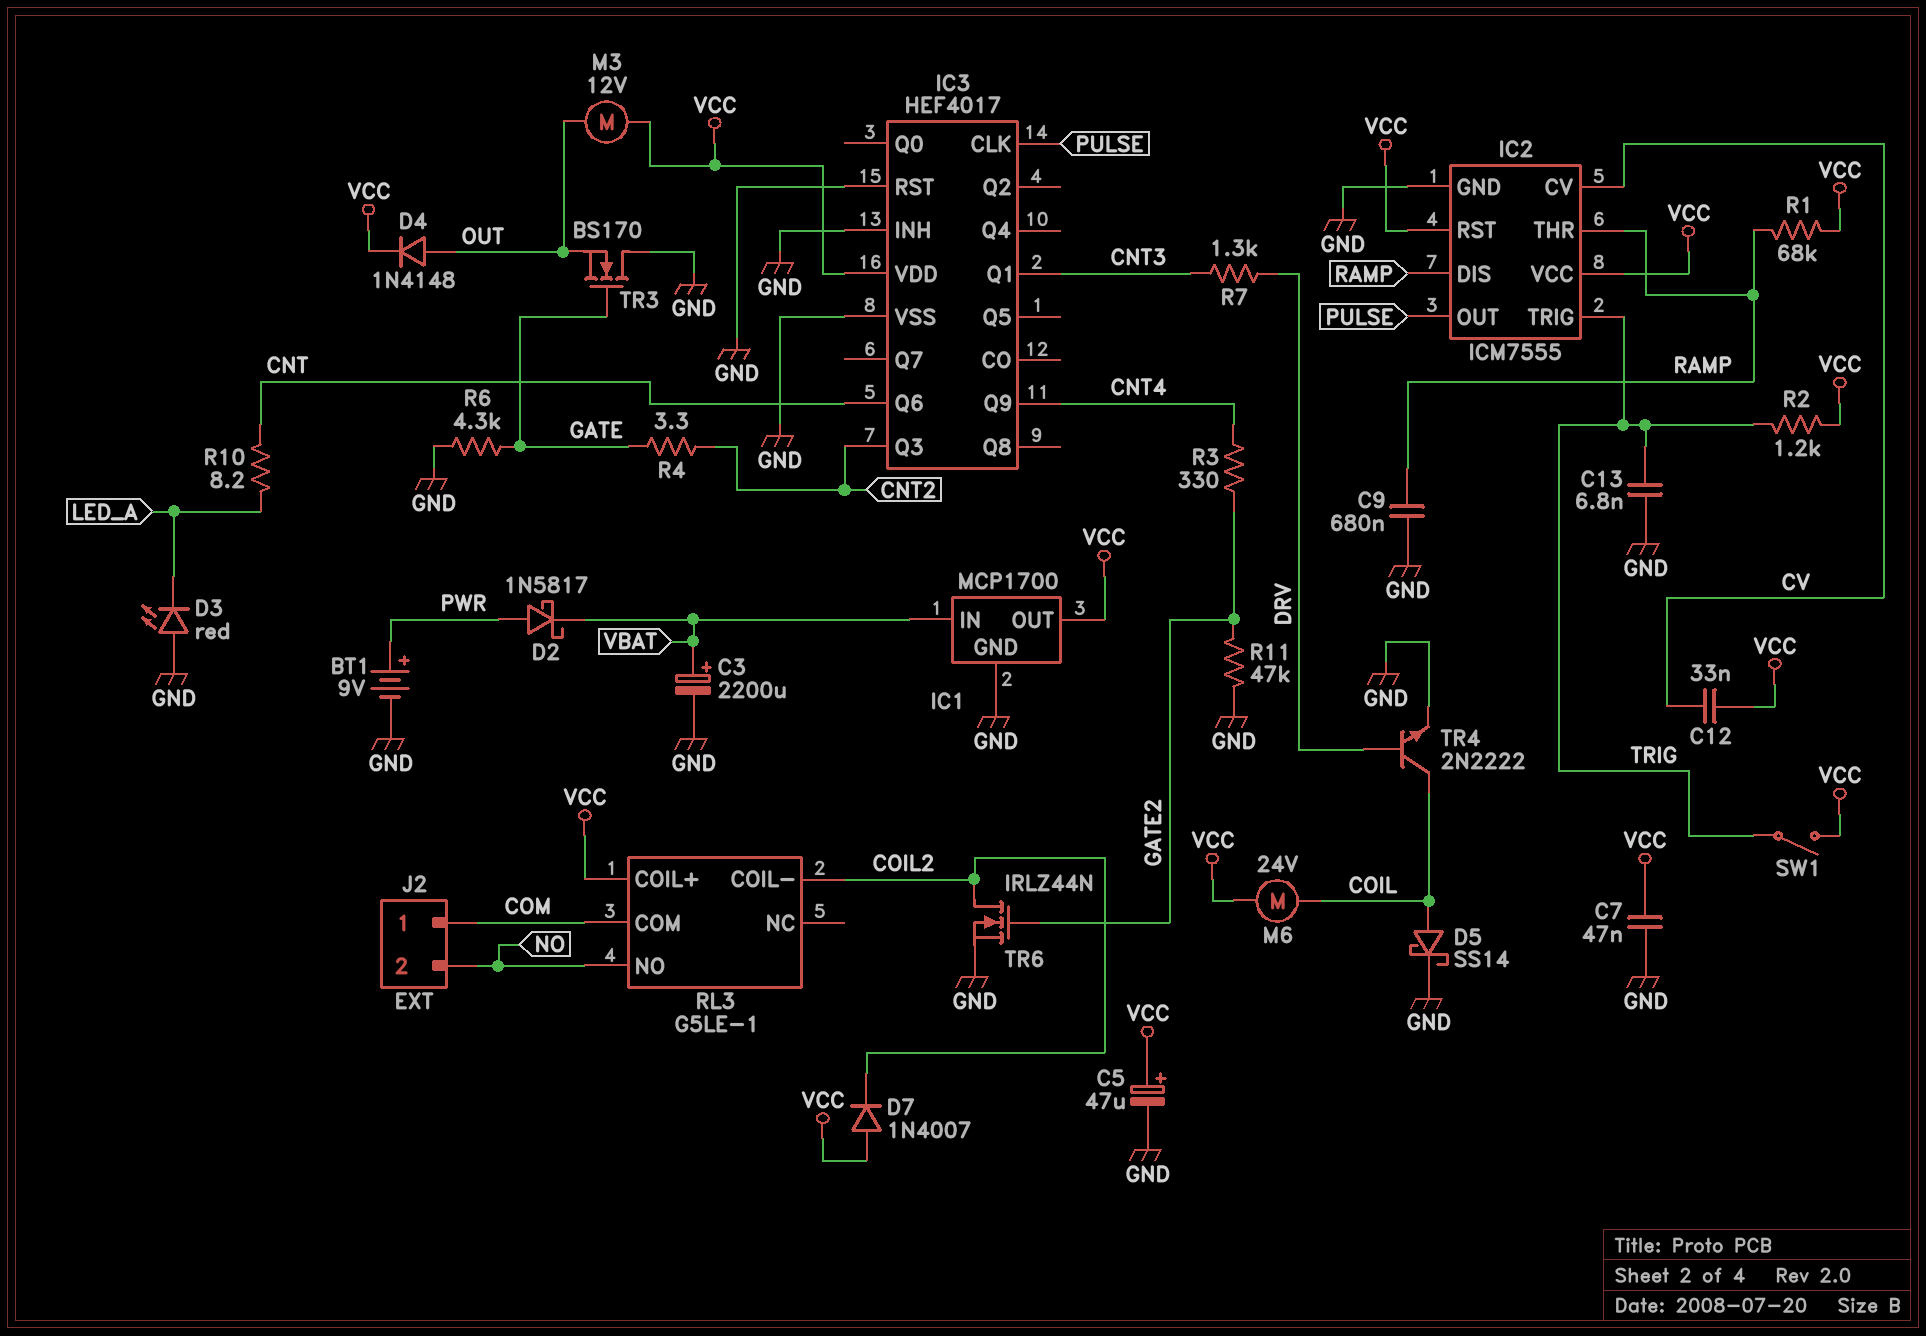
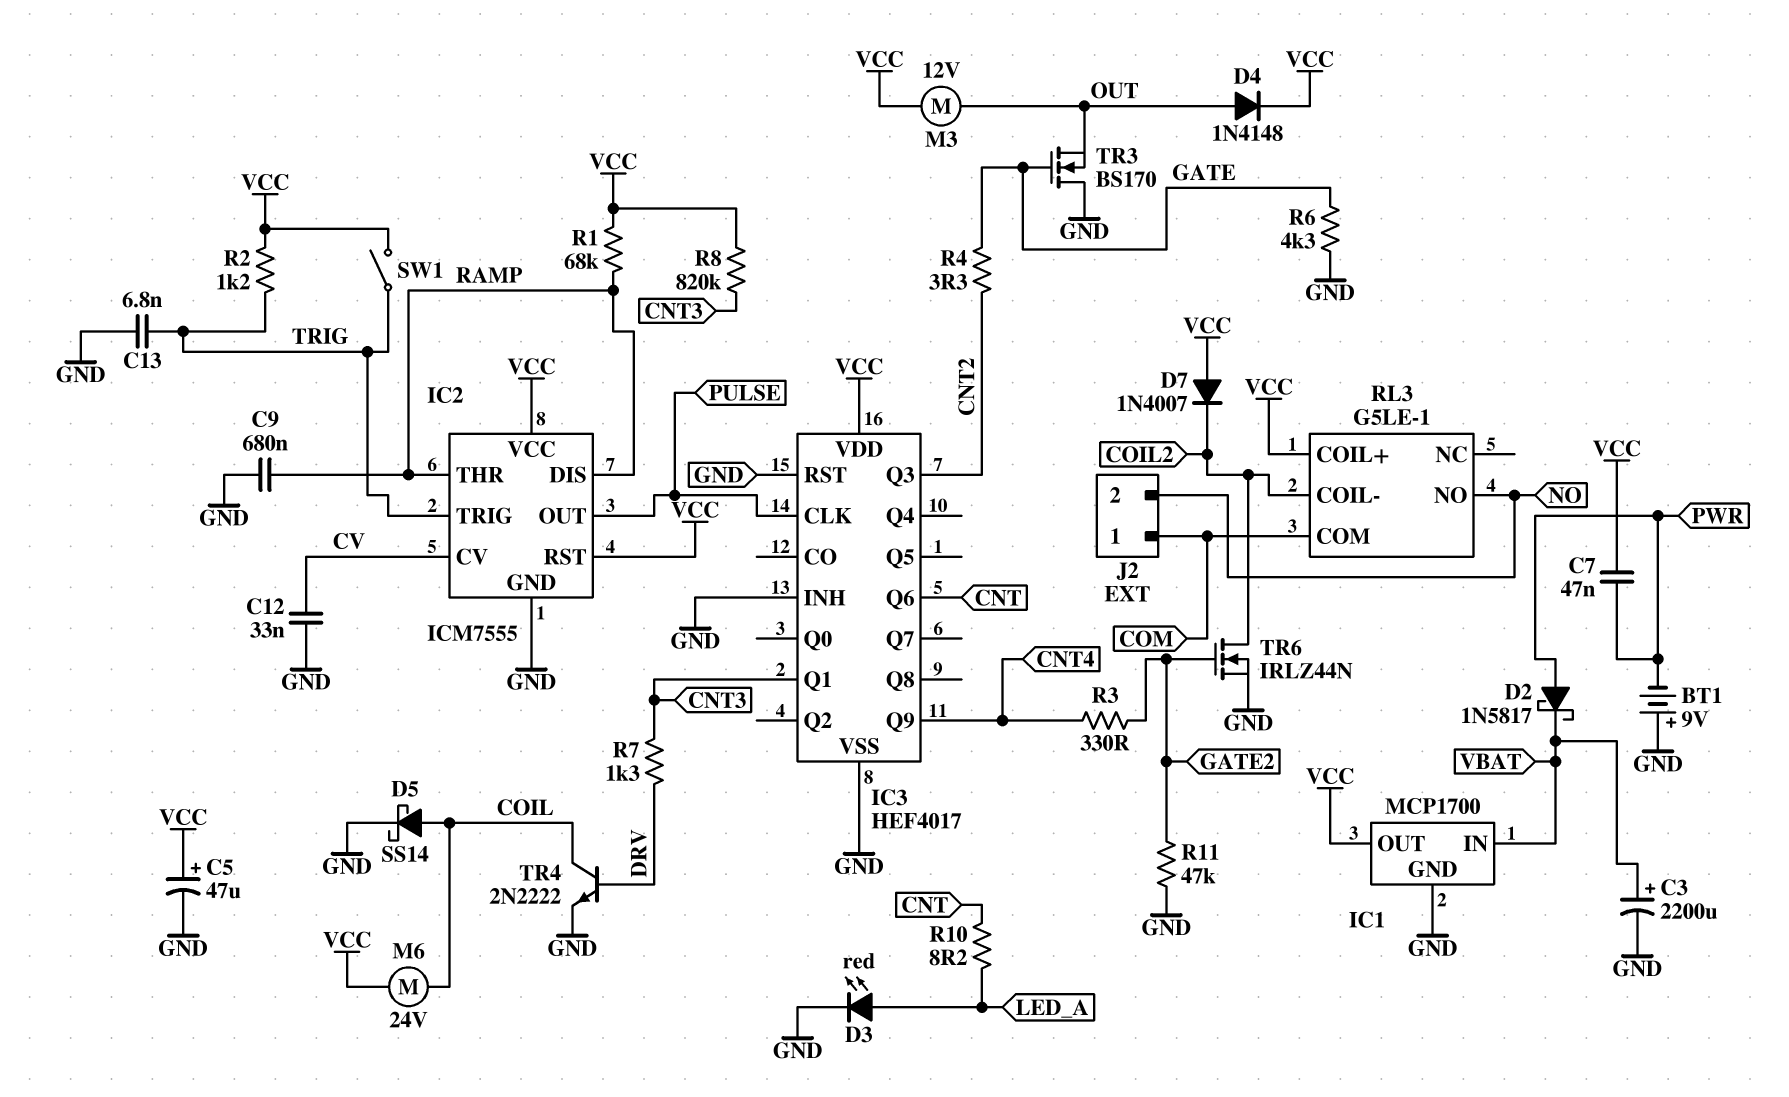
BT1: 9V (plus PWR, minus GND) -> 9V (plus GND, minus PWR)
C7: 47nF (GND, VCC) -> 47nF (PWR, VCC)
C12: 33nF (CV, VCC) -> 33nF (CV, GND)
D3: LED red (A GND, K LED_A) -> LED red (A LED_A, K GND)
R8: none -> 820k (CNT3, VCC)

